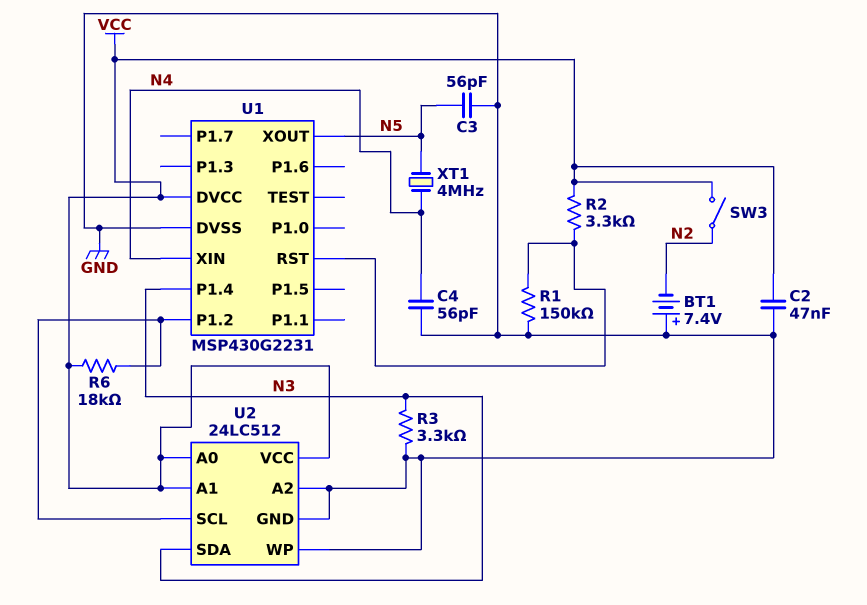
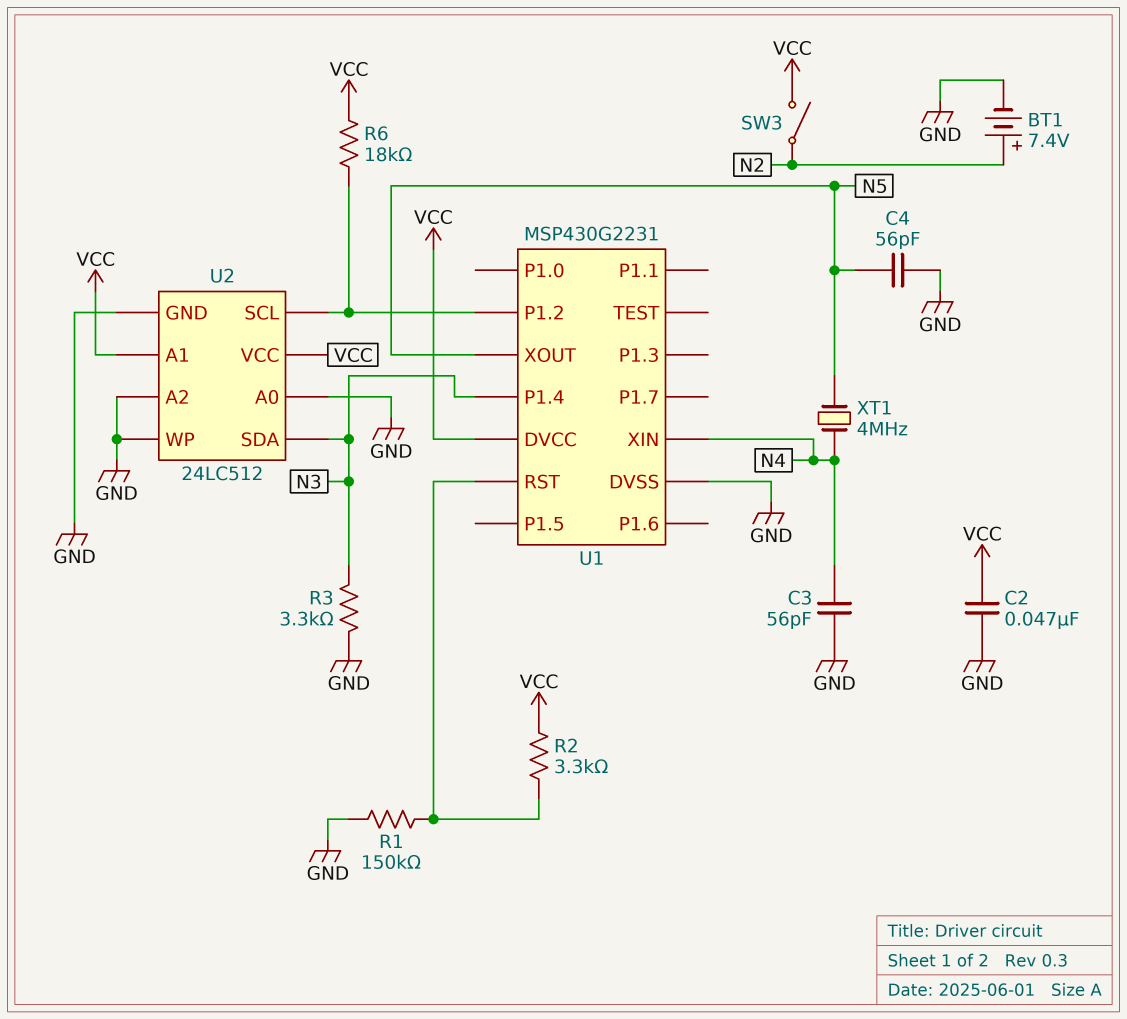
BT1: 7.4V (plus GND, minus N2) -> 7.4V (plus N2, minus GND)
C3: 56pF (GND, N5) -> 56pF (GND, N4)
C4: 56pF (GND, N4) -> 56pF (GND, N5)
U2 pin A0: VCC -> GND

